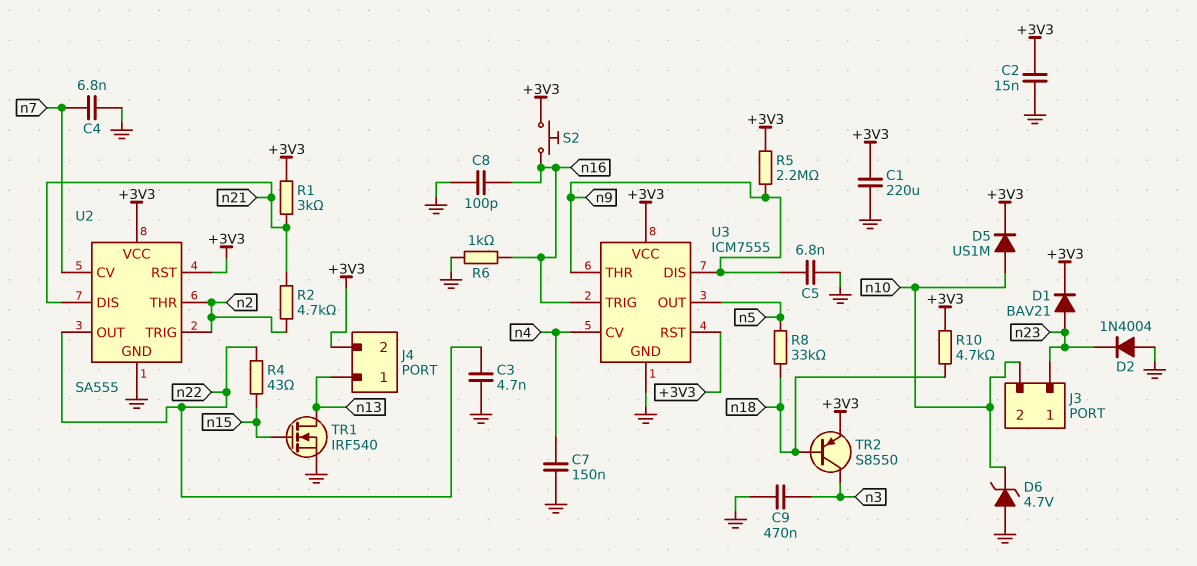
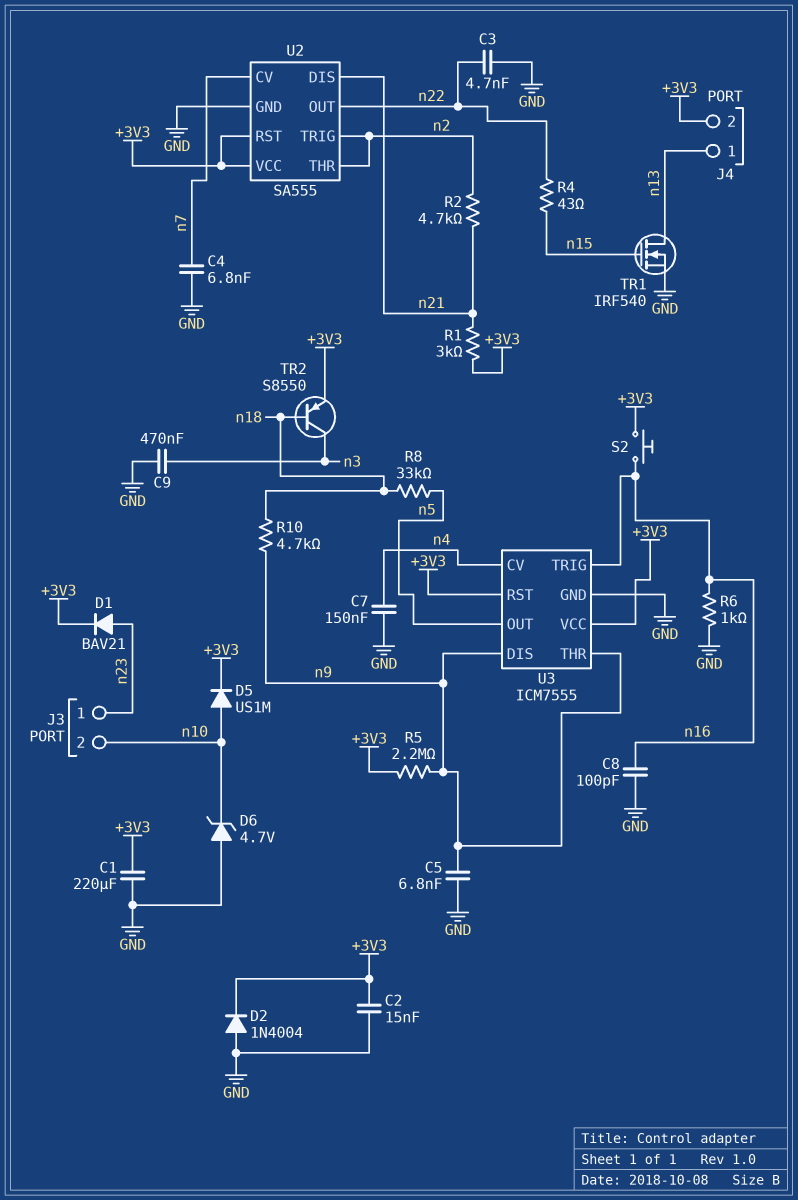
D2: diode 1N4004 (A GND, K n23) -> diode 1N4004 (A GND, K +3V3)
R10: 4.7k (+3V3, n18) -> 4.7k (n9, n18)

